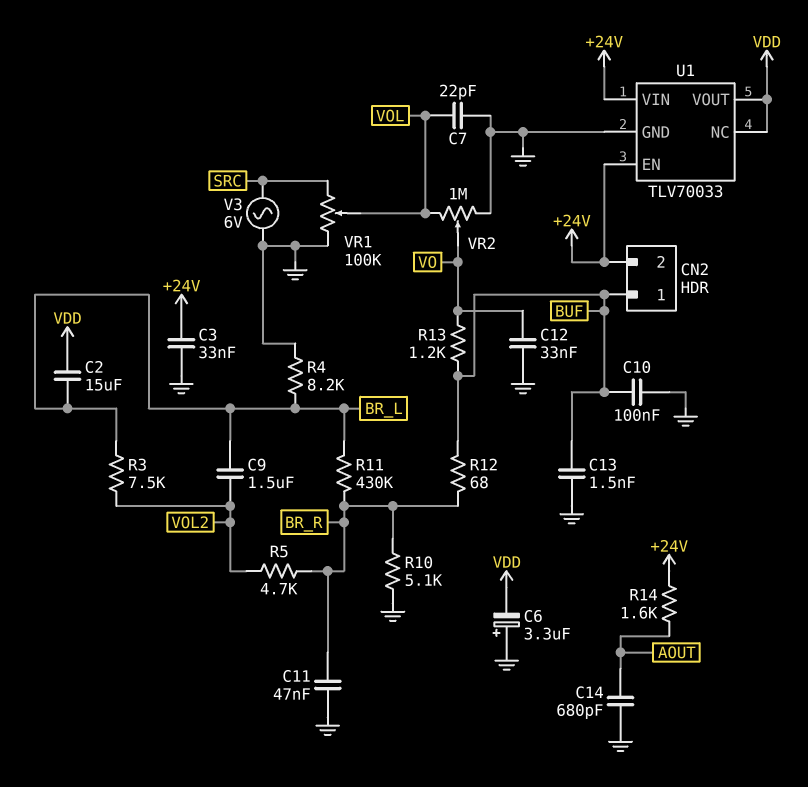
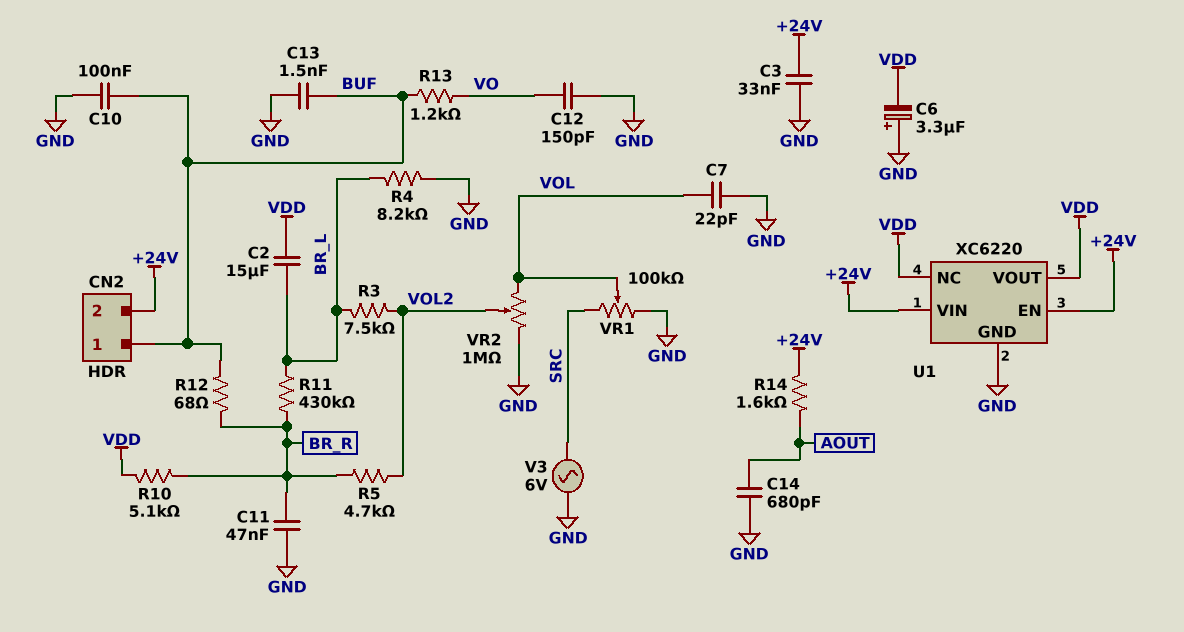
C9: 1.5uF (BR_L, VOL2) -> none
C12: 33nF (GND, VO) -> 150pF (GND, VO)
R10: 5.1k (BR_R, GND) -> 5.1k (BR_R, VDD)
U1: TLV70033 -> XC6220
VR2: 1M (GND, VOL, wiper VO) -> 1M (GND, VOL, wiper VOL2)

